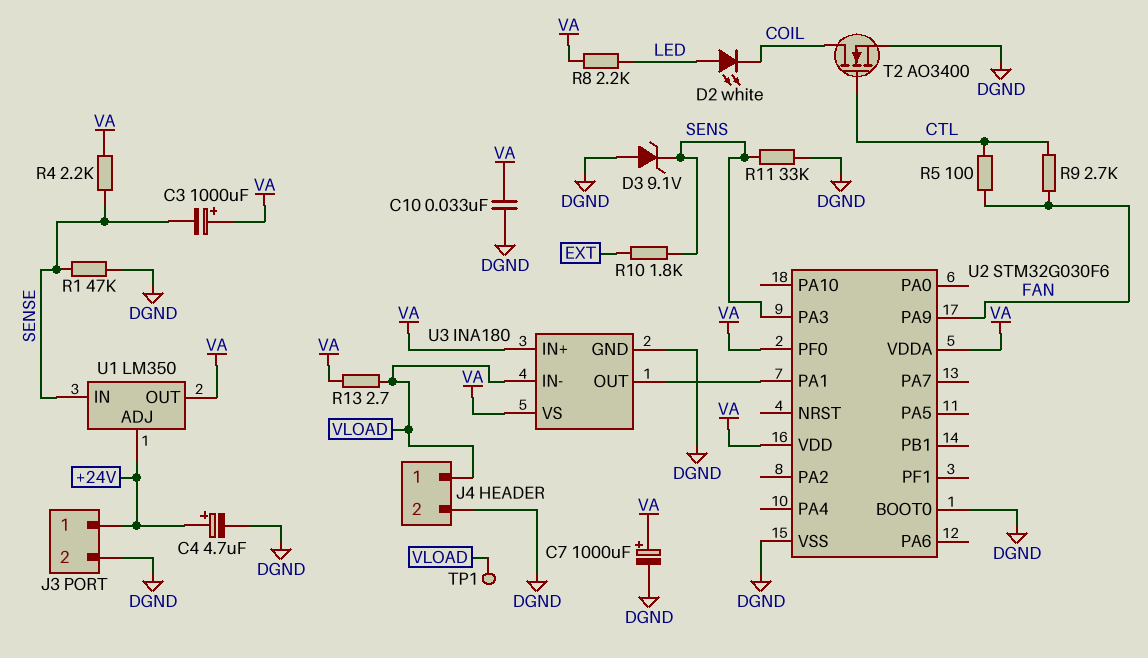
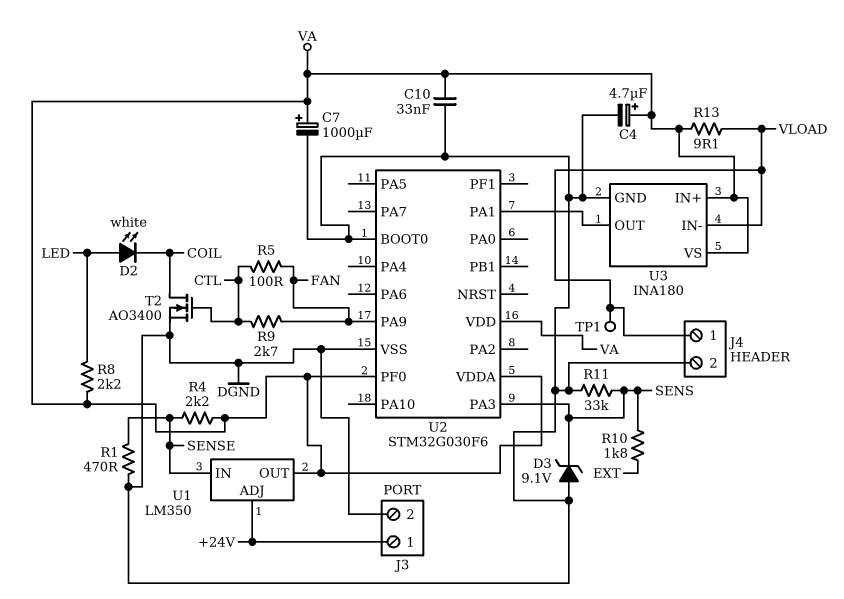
C3: 1000uF (plus VA, minus SENSE) -> none
C4: 4.7uF (plus +24V, minus DGND) -> 4.7uF (plus VA, minus DGND)
R1: 47k (DGND, SENSE) -> 470 (DGND, SENSE)
R13: 2.7 (VA, VLOAD) -> 9.1 (VA, VLOAD)

